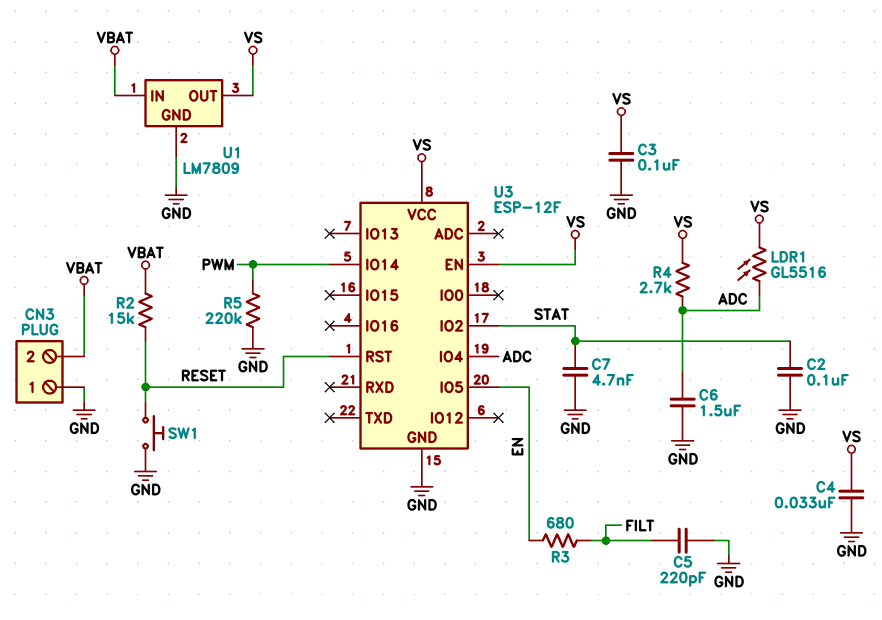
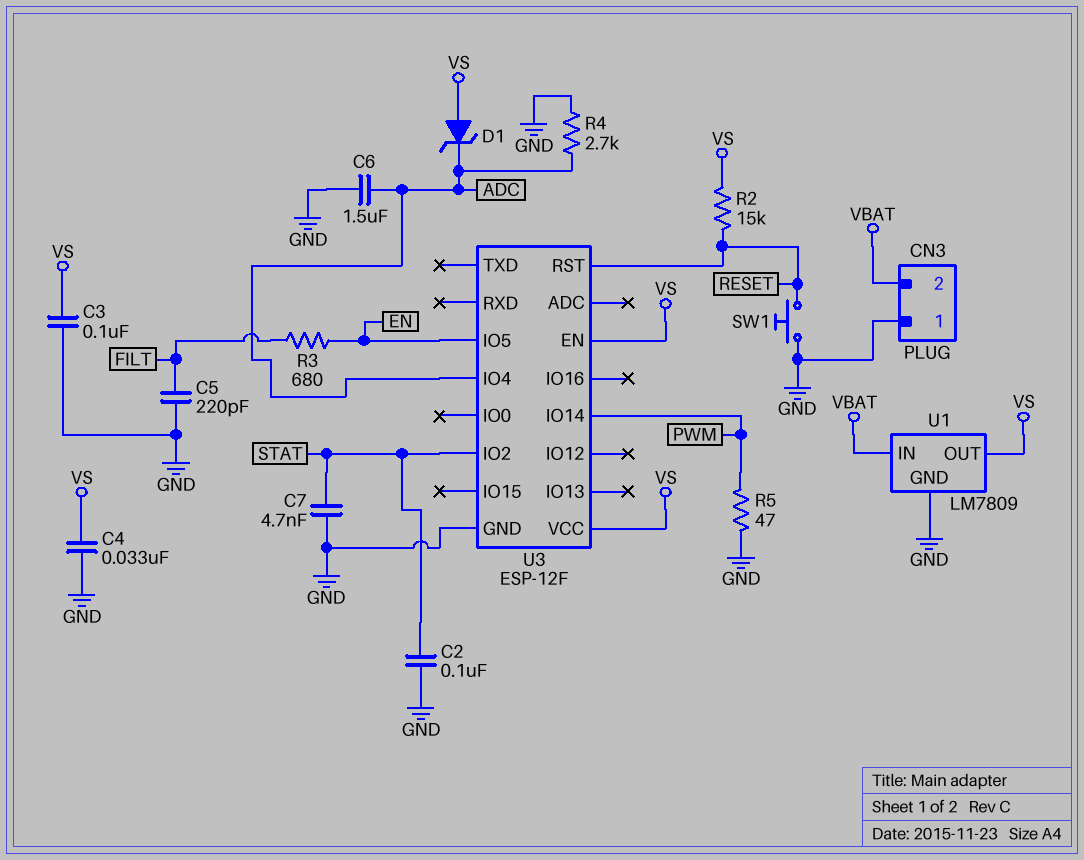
D1: none -> zener (A VS, K ADC)
LDR1: GL5516 (ADC, VS) -> none
R2: 15k (RESET, VBAT) -> 15k (RESET, VS)
R4: 2.7k (ADC, VS) -> 2.7k (ADC, GND)
R5: 220k (GND, PWM) -> 47 (GND, PWM)

